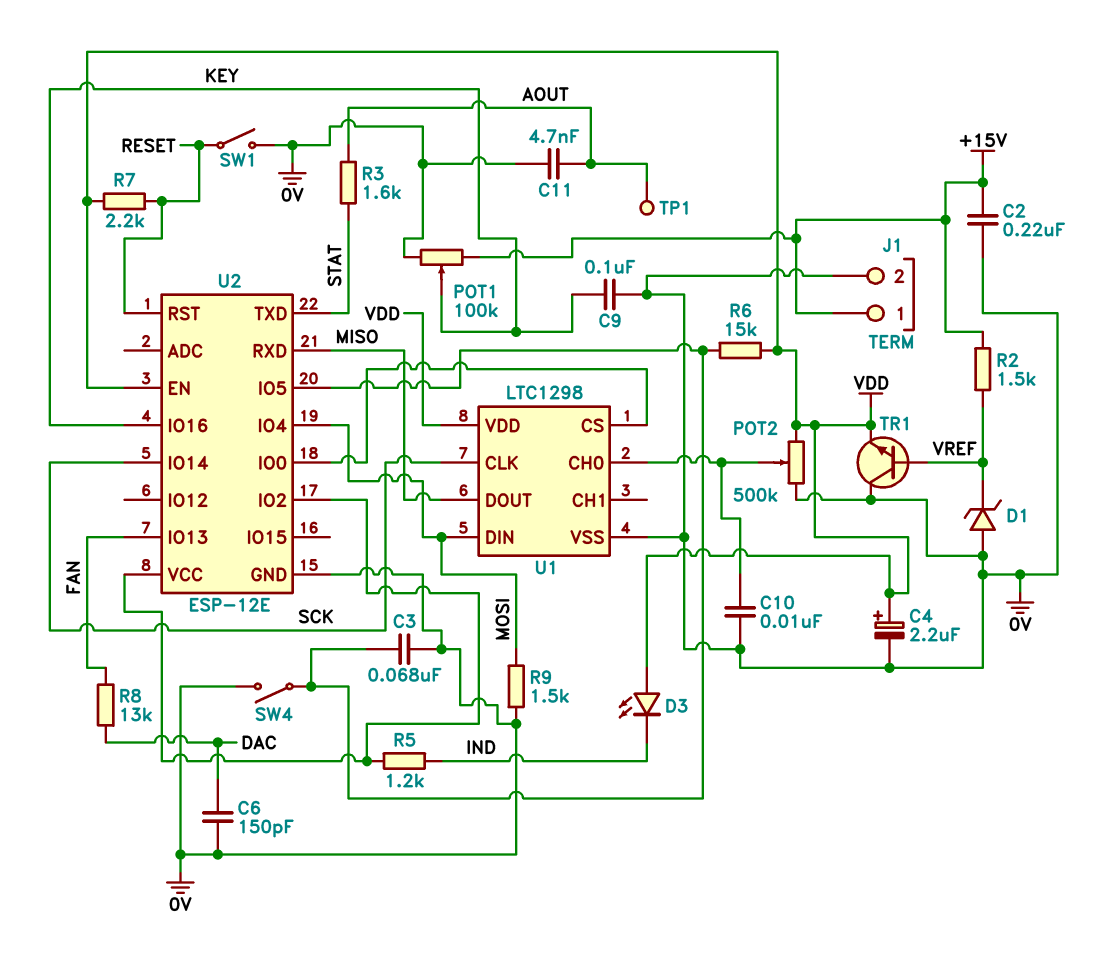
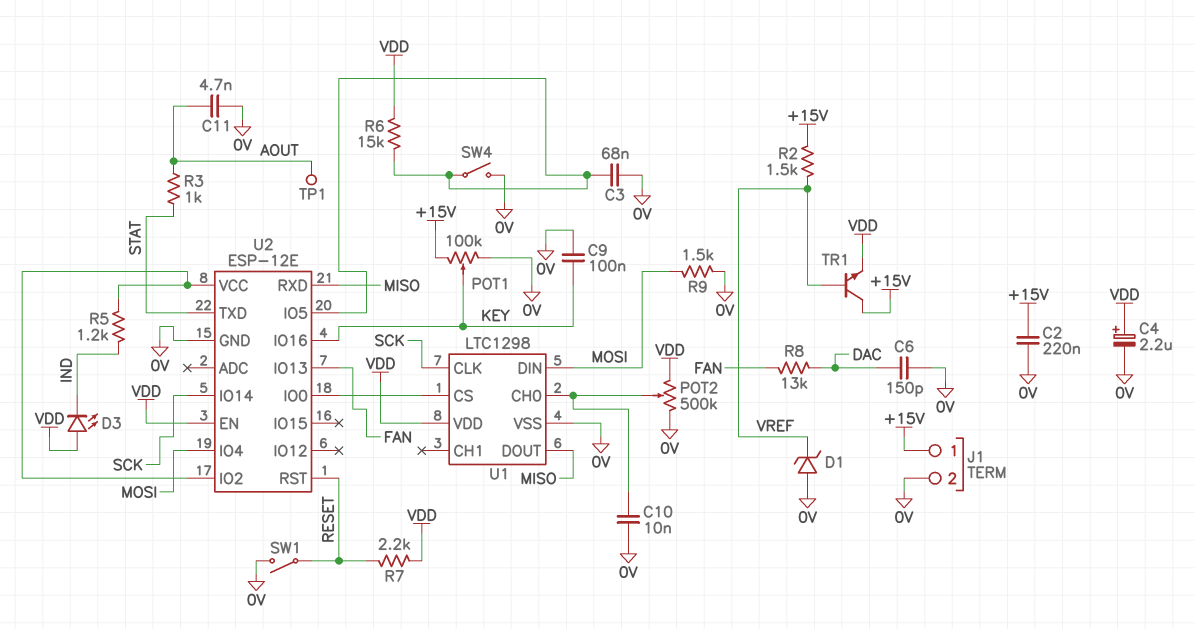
R3: 1.6k (AOUT, STAT) -> 1k (AOUT, STAT)
TR1: NPN (B VREF, C 0V, E VDD) -> NPN (B VREF, C +15V, E VDD)

